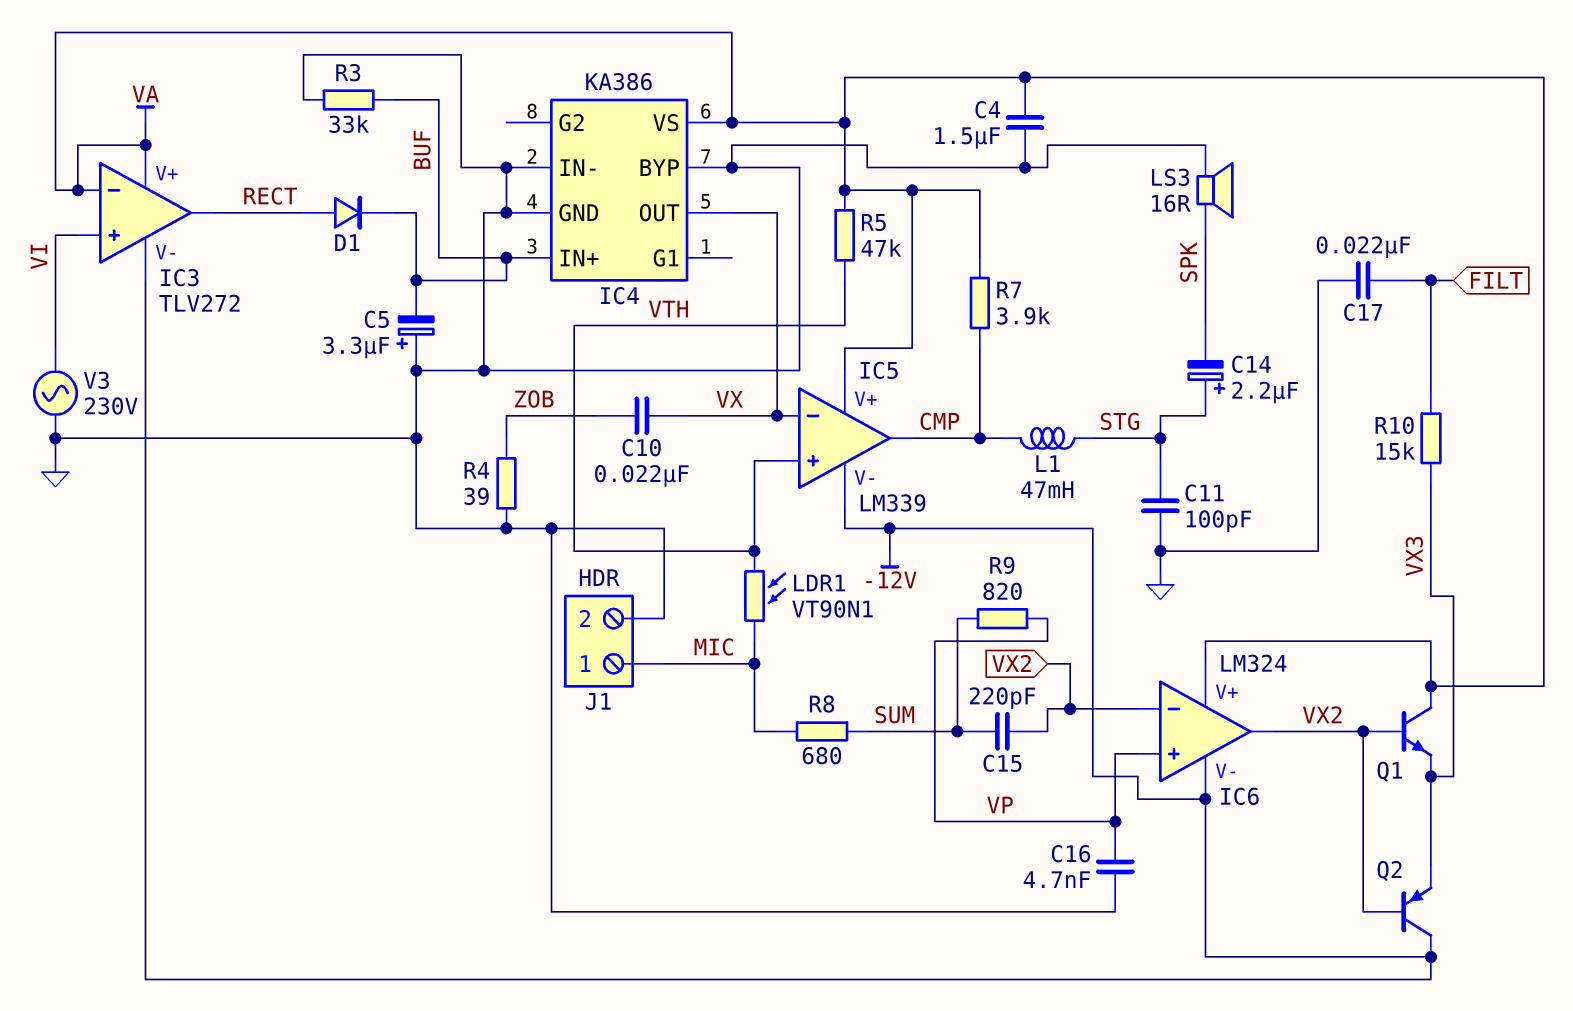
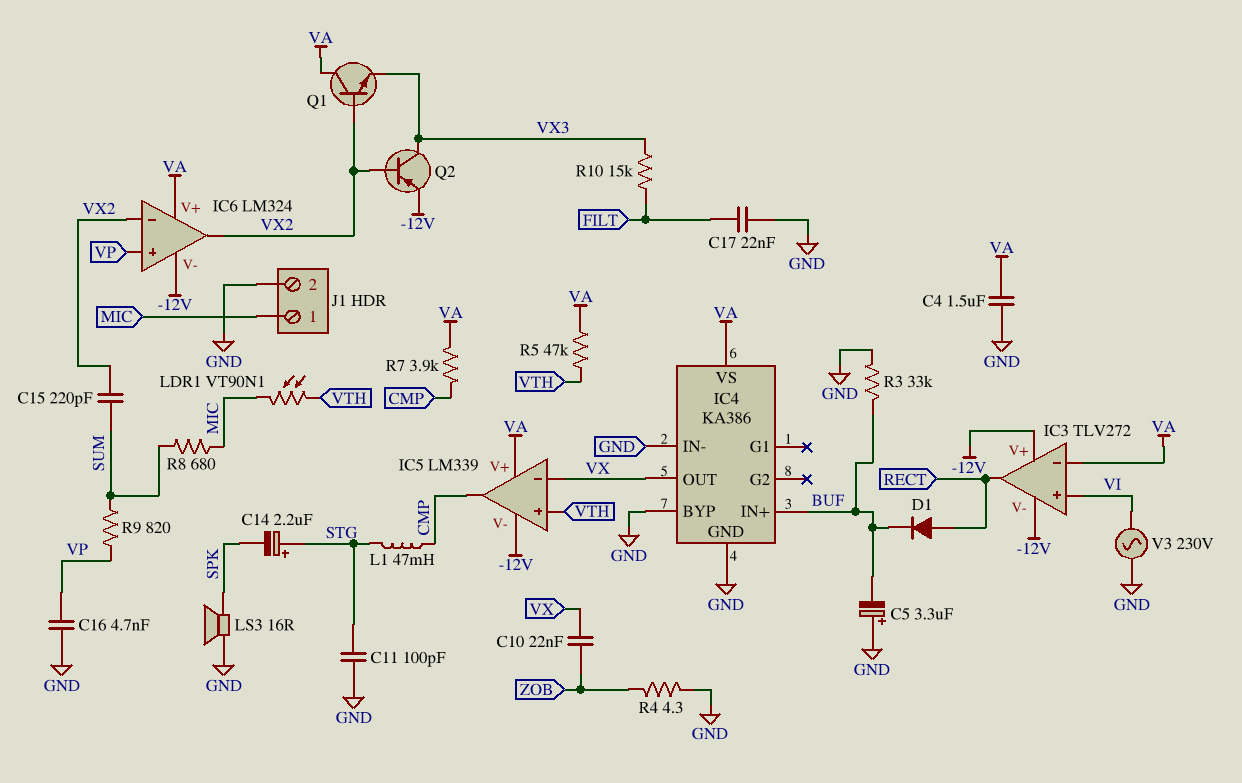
IC3 pin V+: VA -> -12V
Q2: PNP (B VX2, C -12V, E VX3) -> PNP (B VX2, C VX3, E -12V)
R4: 39 (GND, ZOB) -> 4.3 (GND, ZOB)

